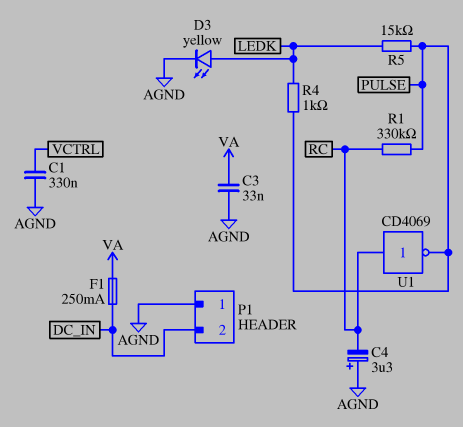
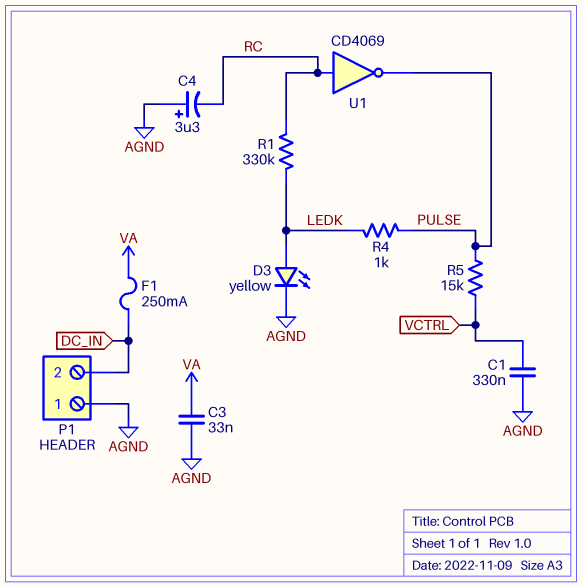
R1: 330k (PULSE, RC) -> 330k (LEDK, RC)
R5: 15k (LEDK, PULSE) -> 15k (PULSE, VCTRL)

